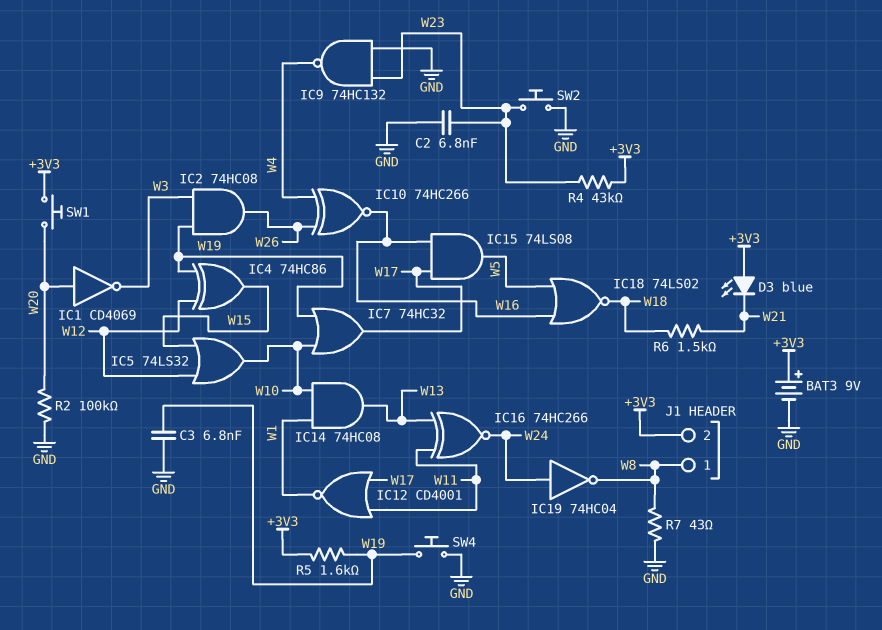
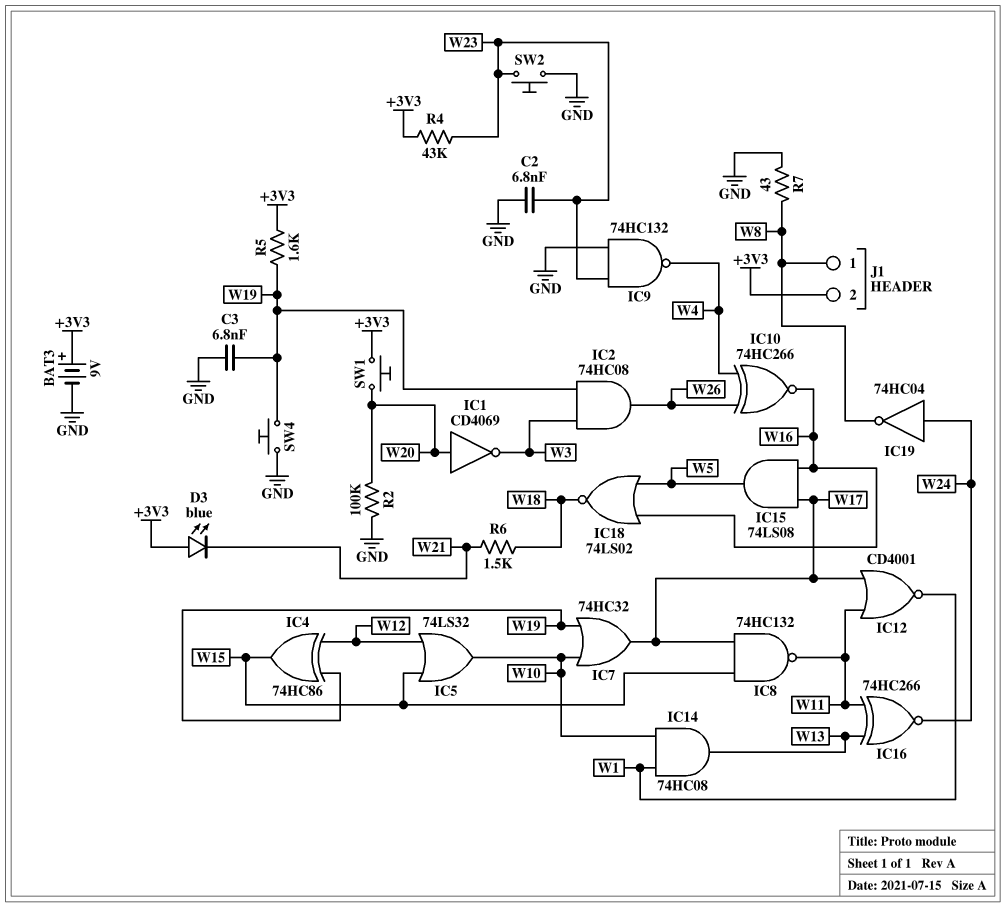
IC8: none -> NAND 74HC132 (in W15, in W17, out W11)

